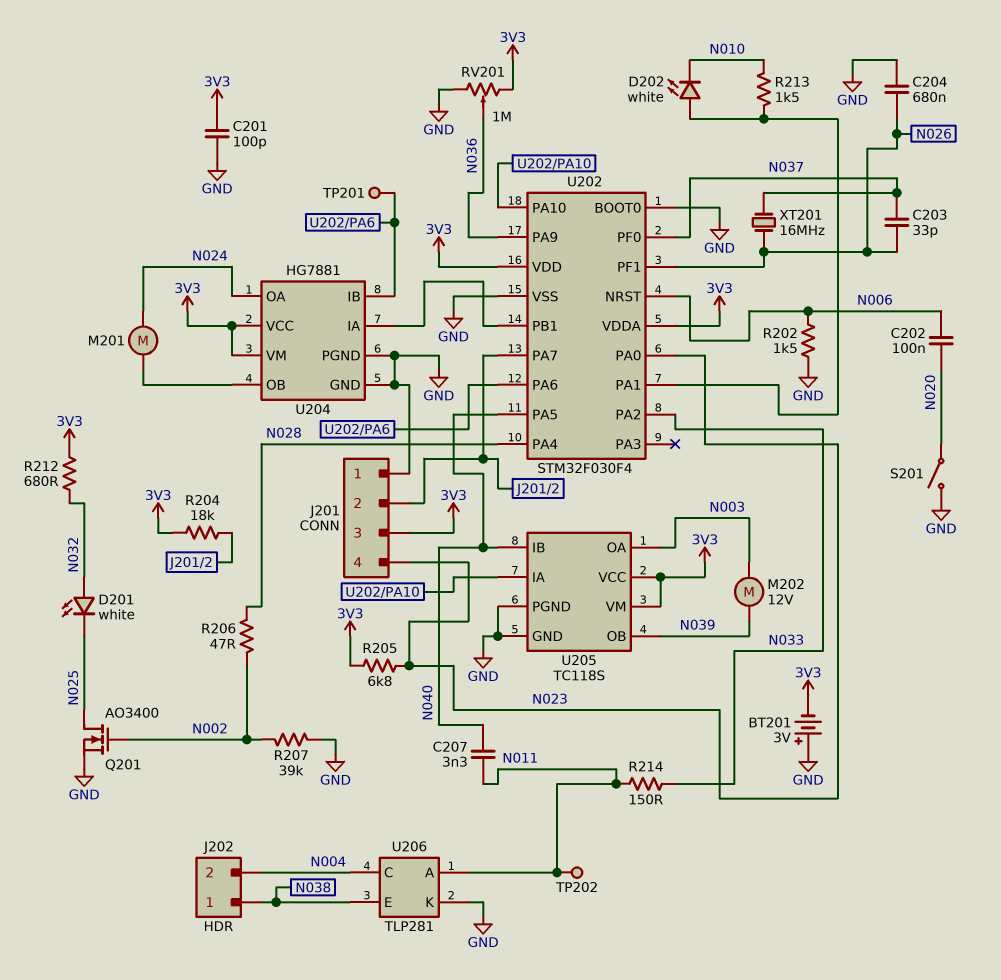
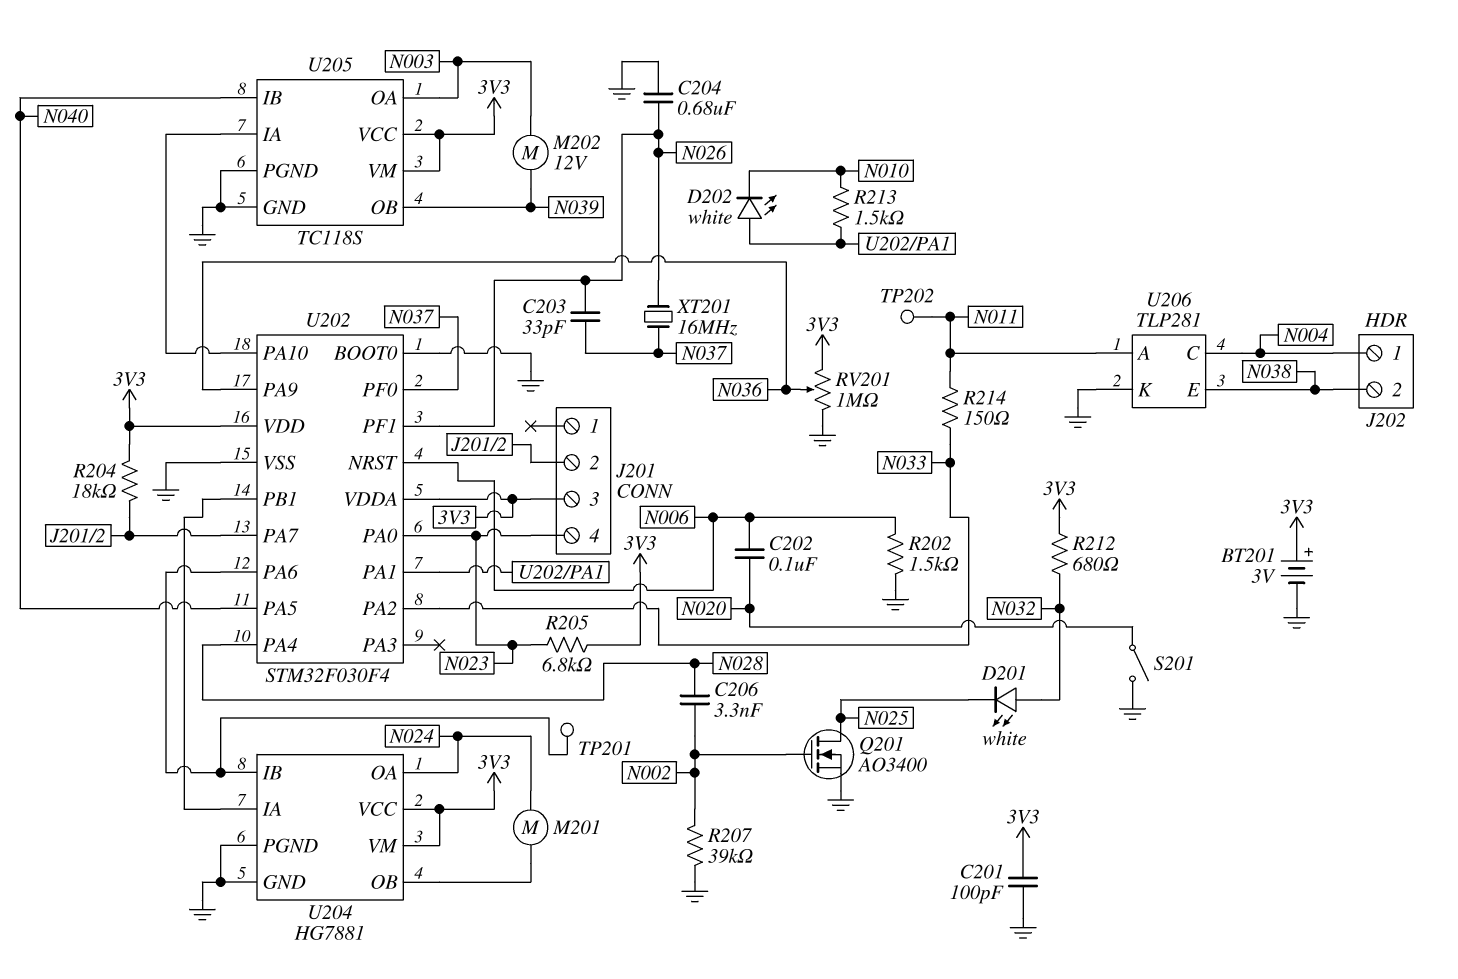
BT201: 3V (plus GND, minus 3V3) -> 3V (plus 3V3, minus GND)
C206: none -> 3.3nF (N002, N028)
C207: 3.3nF (N011, N040) -> none
J201 pin 1: GND -> none
J202 pin 1: N038 -> N004
J202 pin 2: N004 -> N038
R206: 47 (N002, N028) -> none

